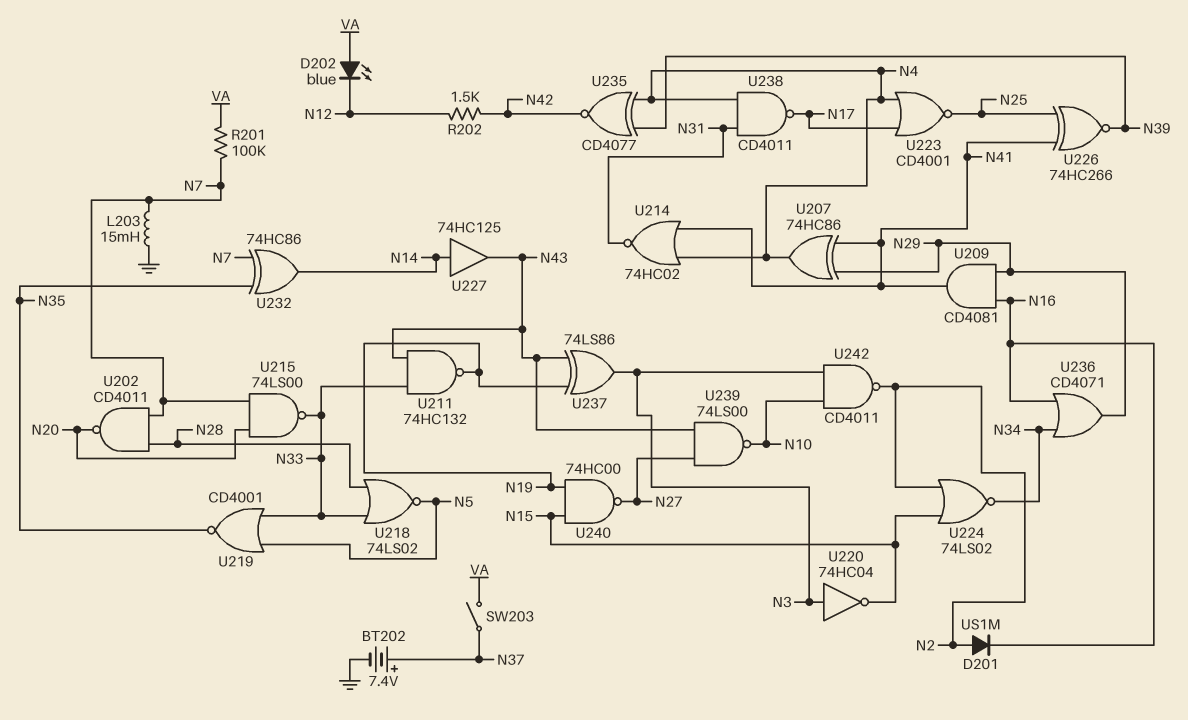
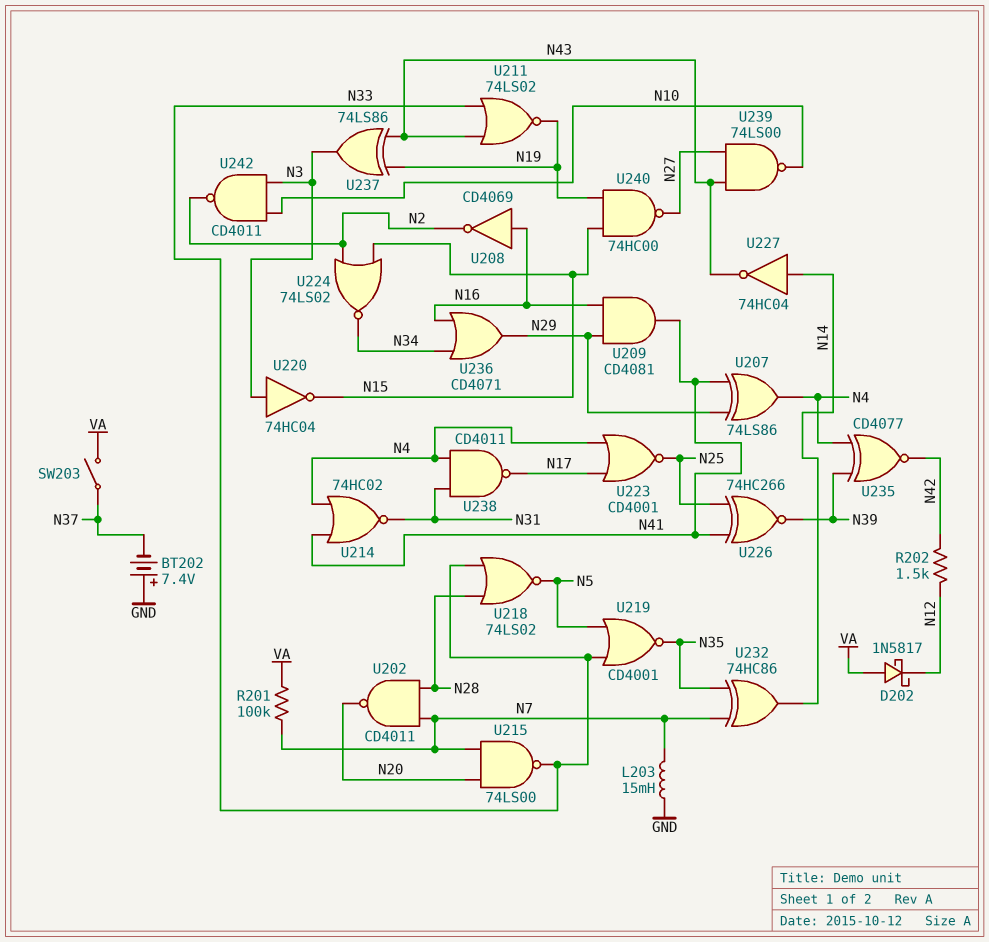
BT202: 7.4V (plus N37, minus GND) -> 7.4V (plus GND, minus N37)
D201: diode US1M (A N2, K N16) -> none
D202: LED blue (A VA, K N12) -> schottky 1N5817 (A VA, K N12)
U207: XOR 74HC86 (in N29, in N41, out N4) -> XOR 74LS86 (in N29, in N41, out N4)
U208: none -> NOT CD4069 (in N16, out N2)
U211: NAND 74HC132 (in N33, in N43, out N19) -> NOR 74LS02 (in N33, in N43, out N19)
U227: buffer 74HC125 (in N14, out N43) -> NOT 74HC04 (in N14, out N43)

